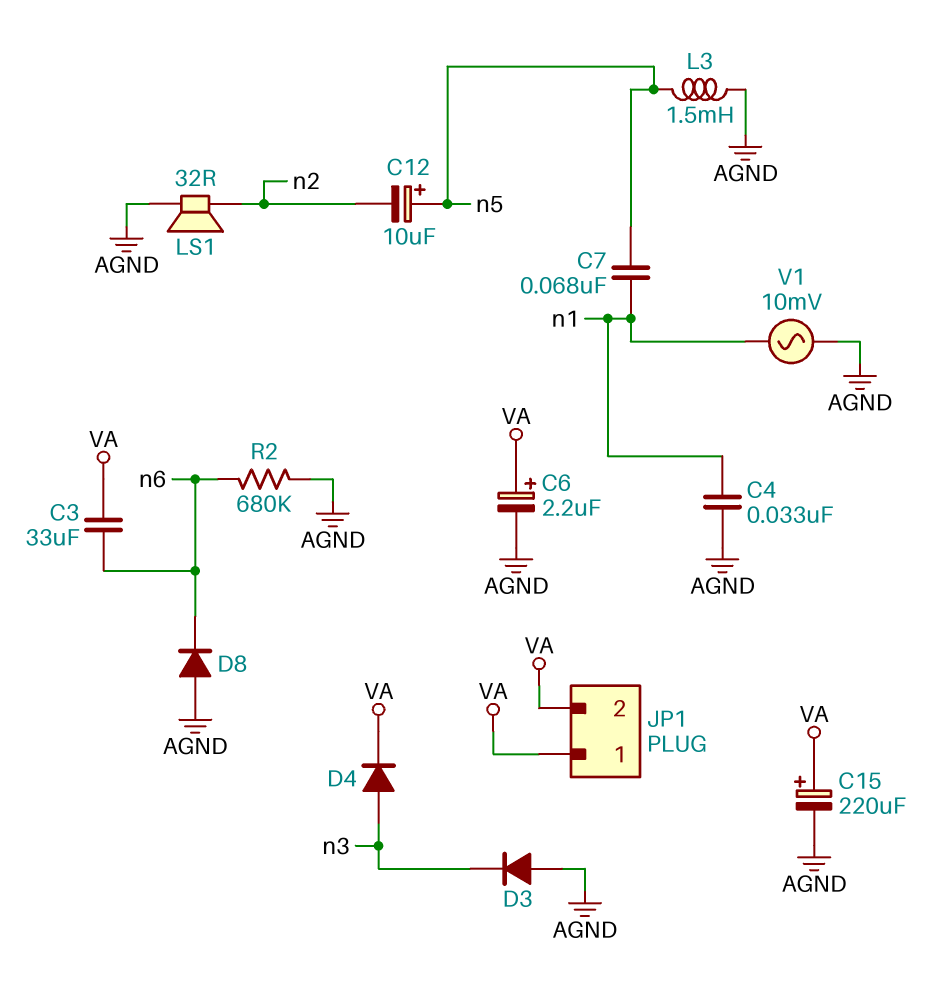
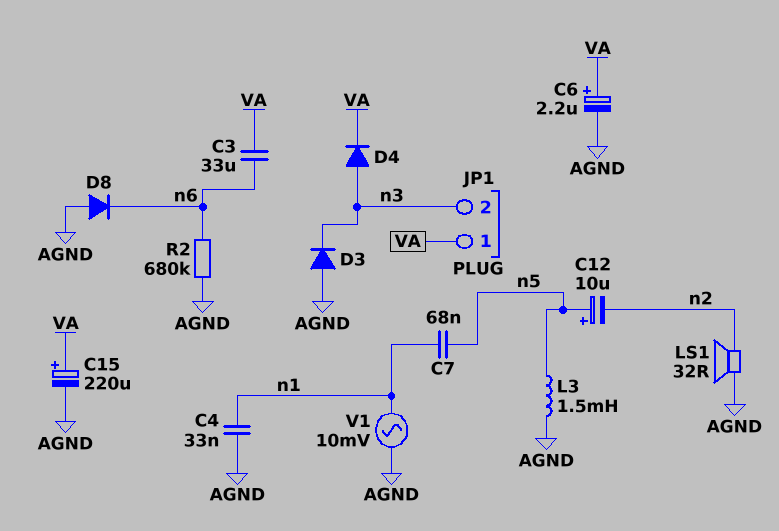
JP1 pin 2: VA -> n3

